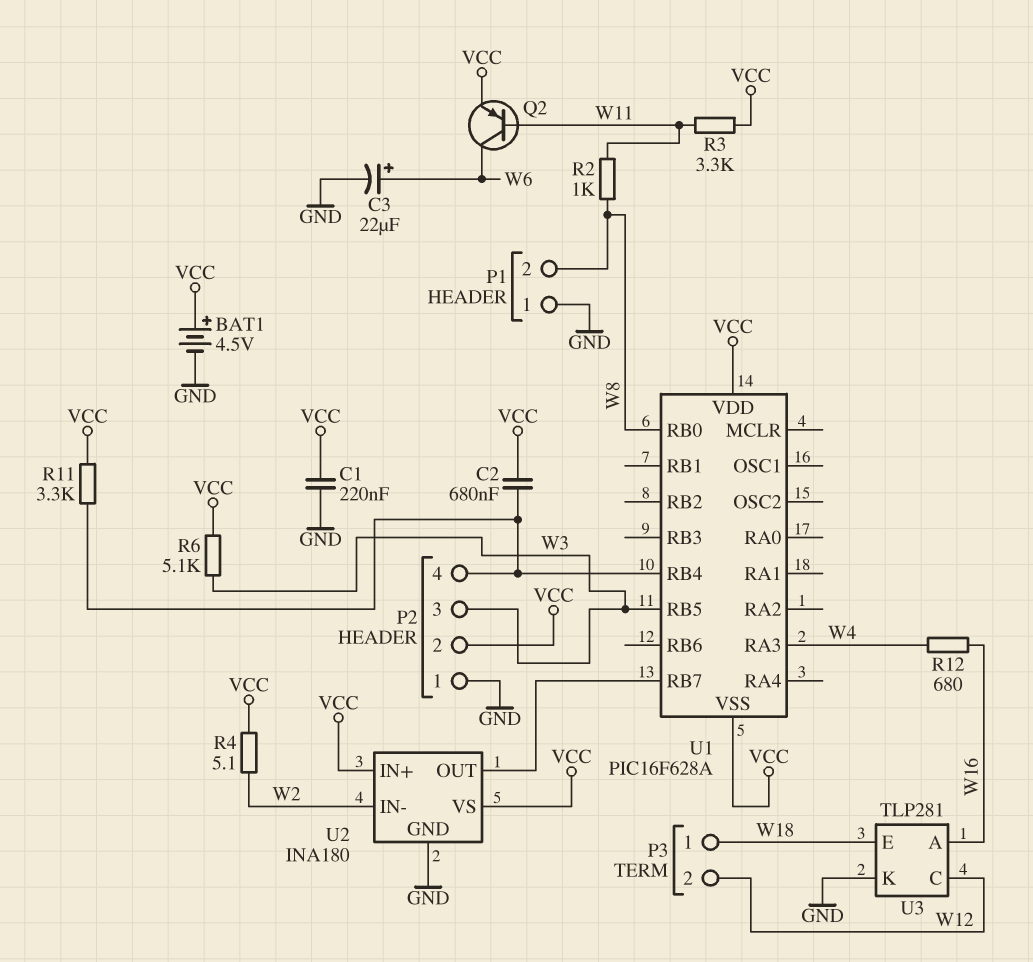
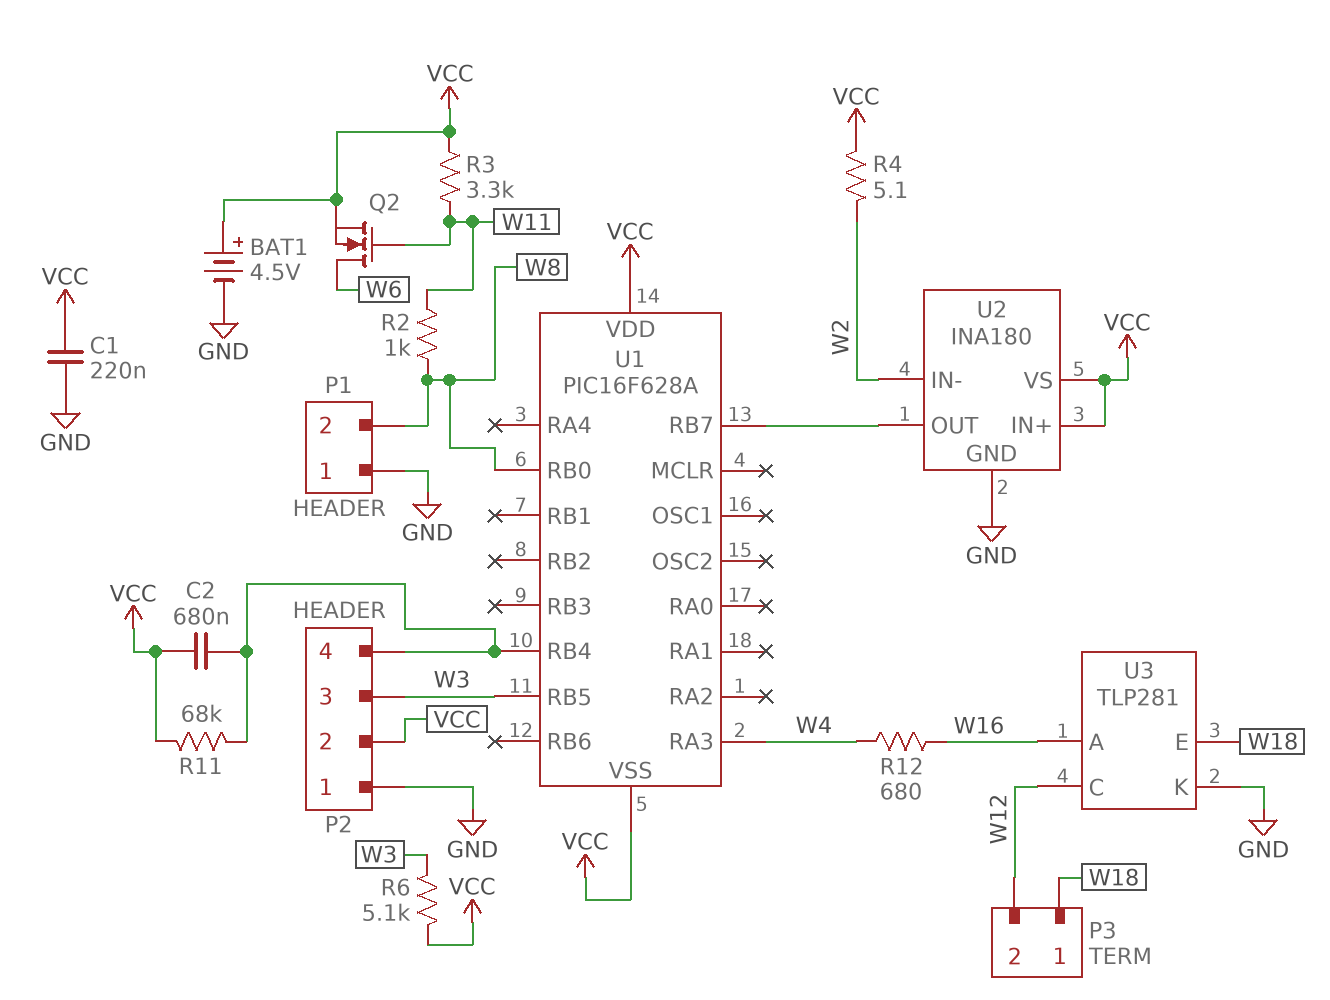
C3: 22uF (plus W6, minus GND) -> none
Q2: PNP (B W11, C W6, E VCC) -> NMOS (G W11, D W6, S VCC)
R11: 3.3k (P2/4, VCC) -> 68k (P2/4, VCC)

